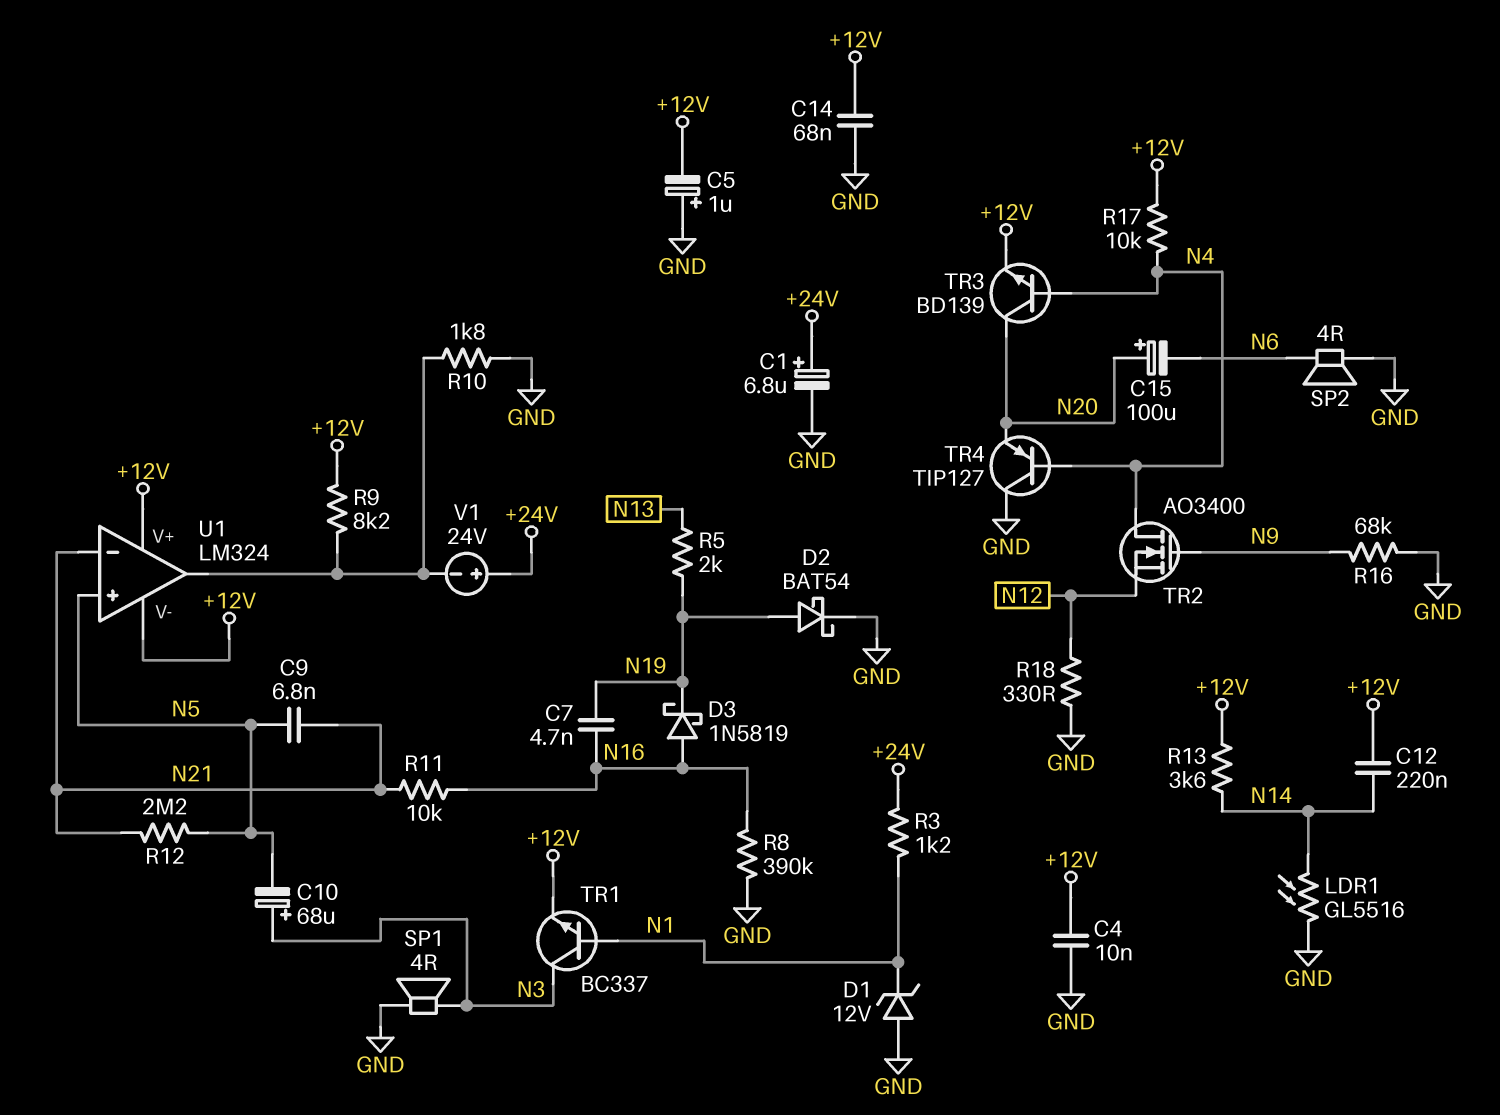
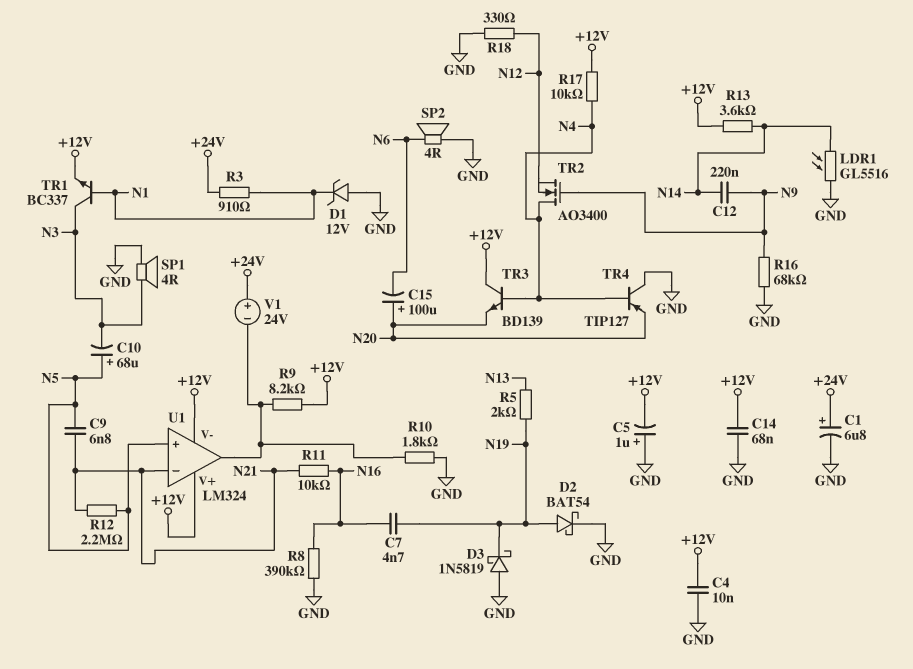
C10: 68uF (plus N3, minus N5) -> 68uF (plus N5, minus N3)
C12: 220nF (+12V, N14) -> 220nF (N9, N14)
D3: schottky 1N5819 (A N16, K N19) -> schottky 1N5819 (A GND, K N19)
R3: 1.2k (+24V, N1) -> 910 (+24V, N1)
TR3: NPN BD139 (B N4, C N20, E +12V) -> NPN BD139 (B N4, C +12V, E N20)

